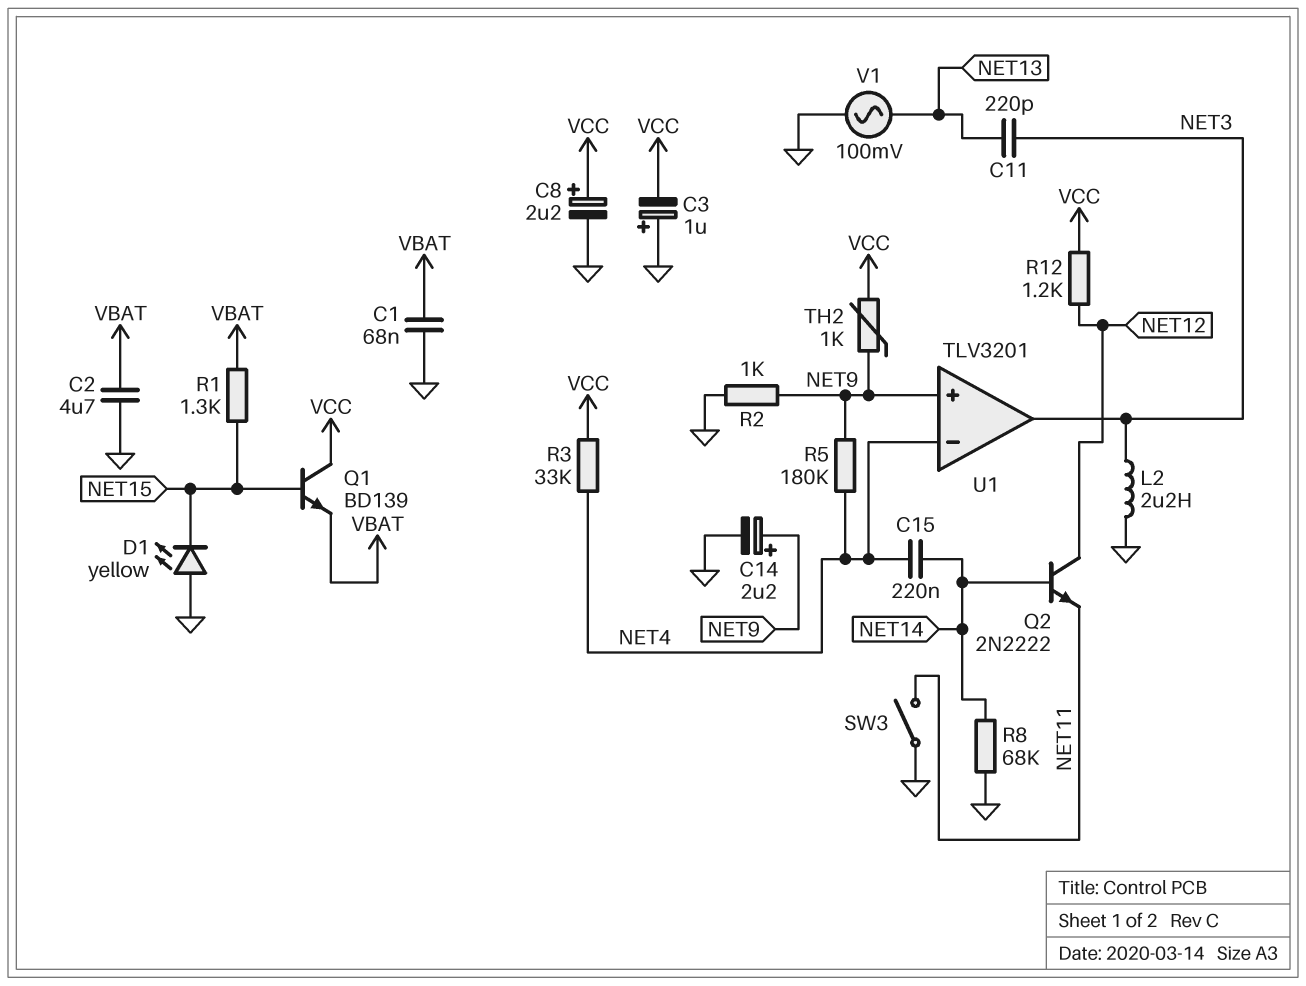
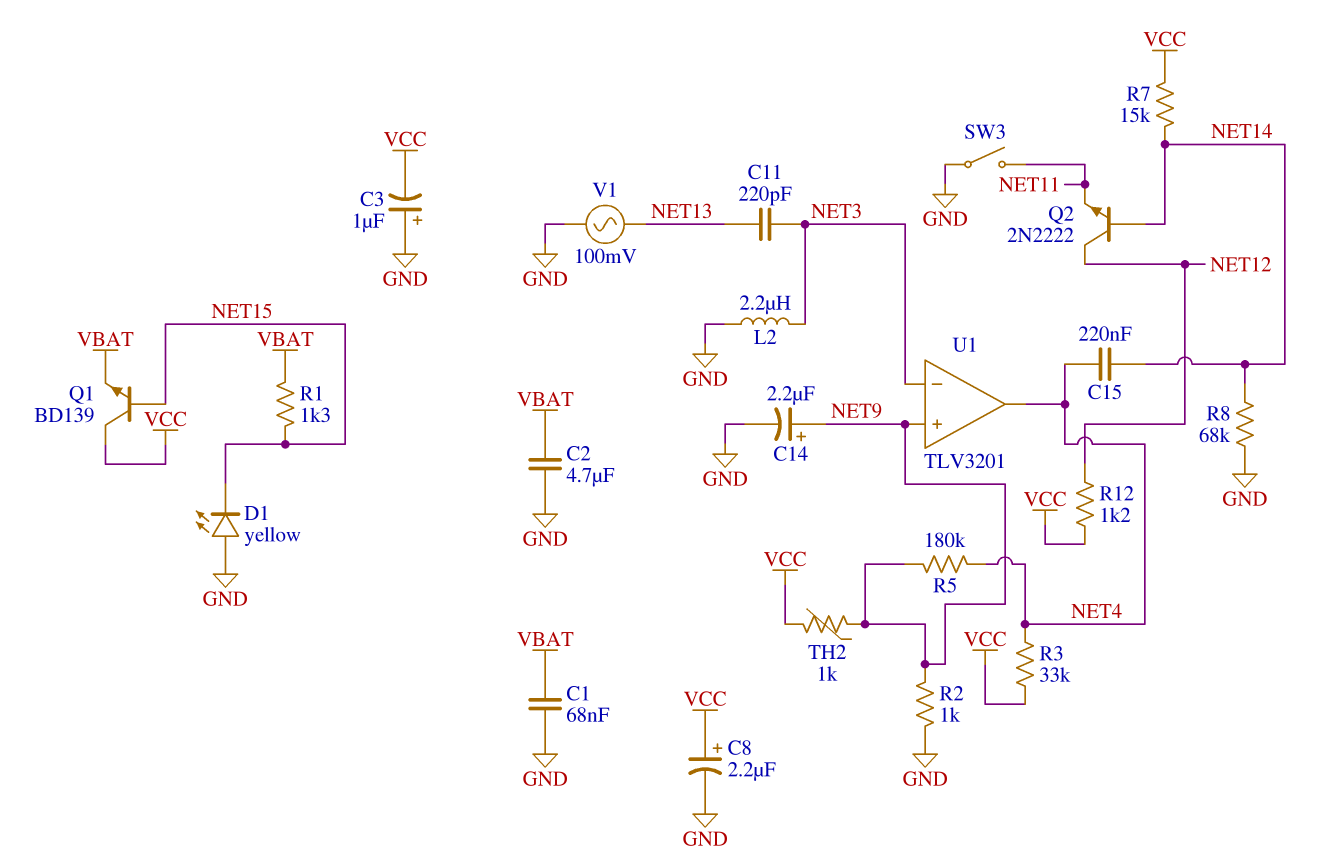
R7: none -> 15k (NET14, VCC)
U1 pin in-: NET4 -> NET3
U1 pin out: NET3 -> NET4

